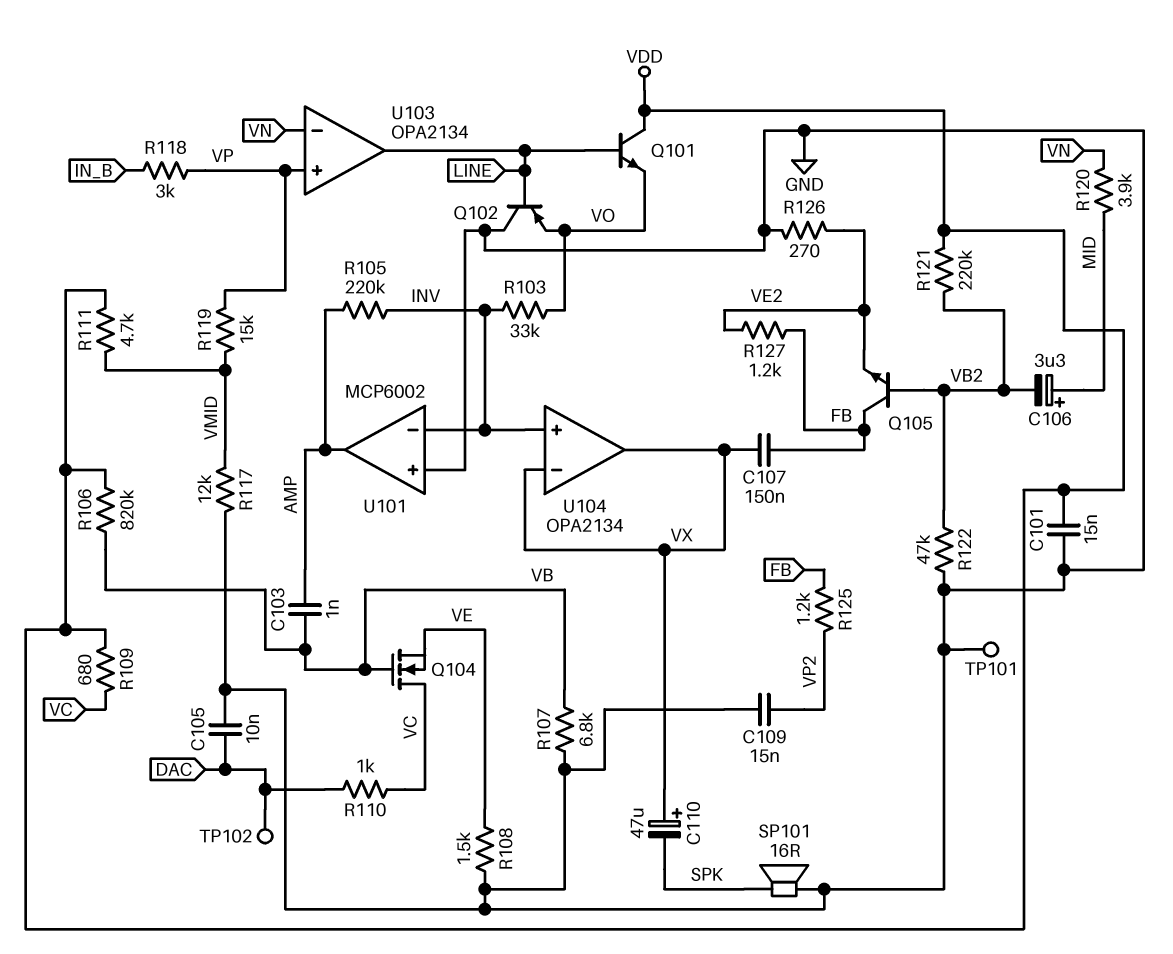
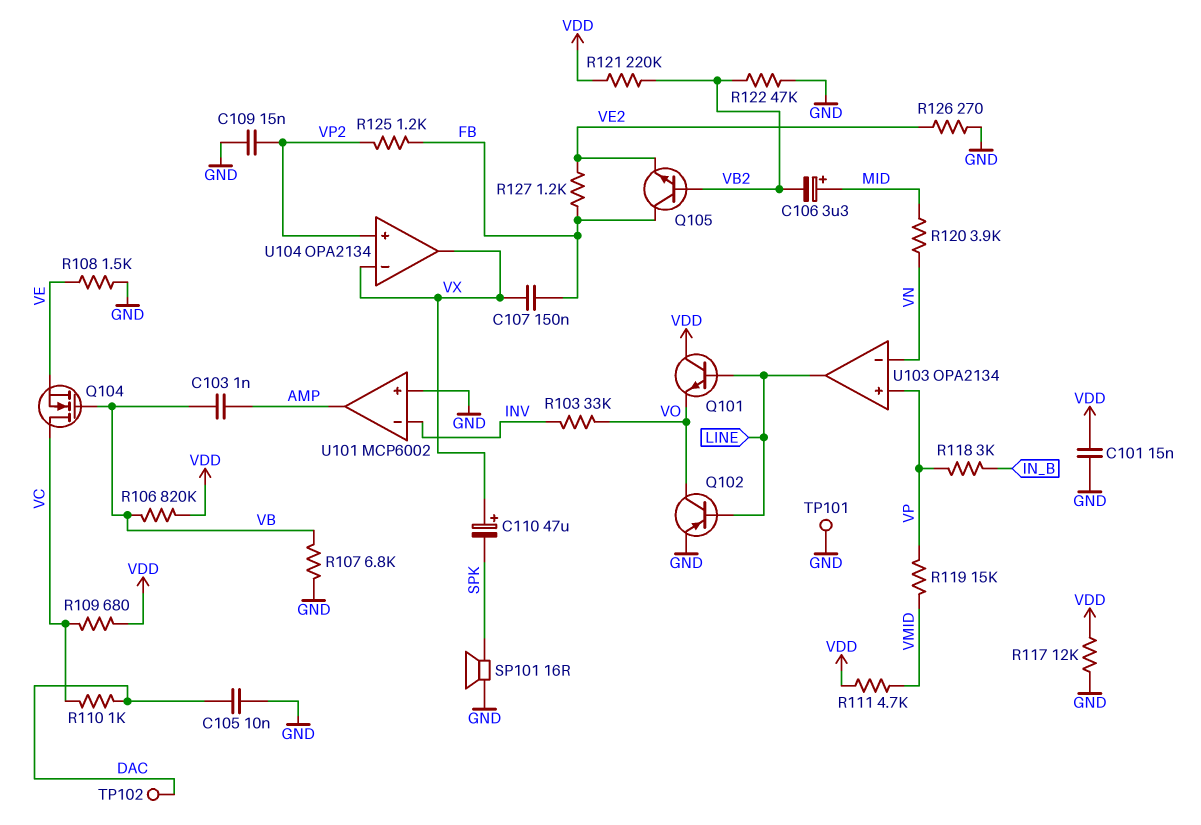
Q102: PNP (B LINE, C GND, E VO) -> PNP (B LINE, C VO, E GND)
R105: 220k (AMP, INV) -> none
R117: 12k (GND, VMID) -> 12k (GND, VDD)
U104 pin in+: INV -> VP2

